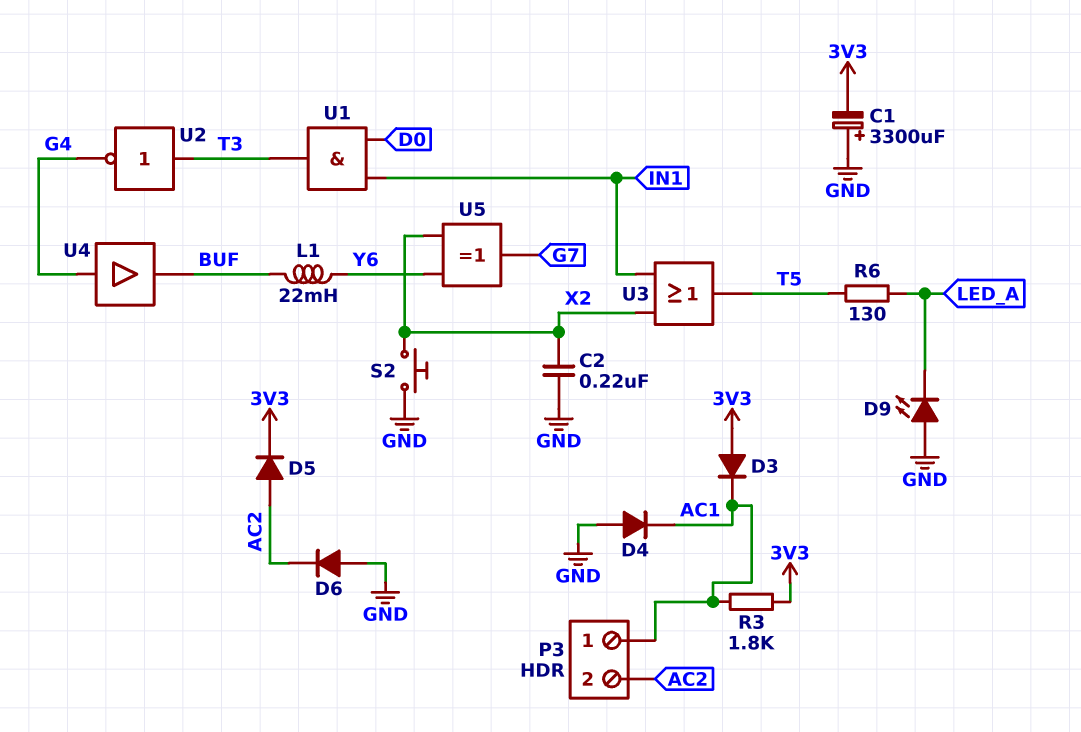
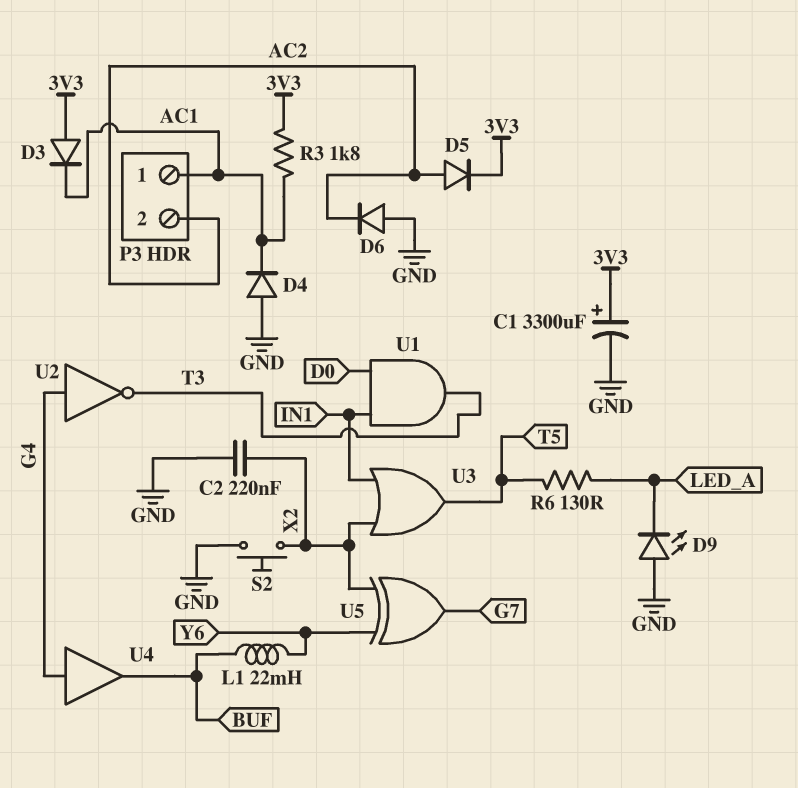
C1: 3300uF (plus GND, minus 3V3) -> 3300uF (plus 3V3, minus GND)
U2: NOT (in T3, out G4) -> NOT (in G4, out T3)

